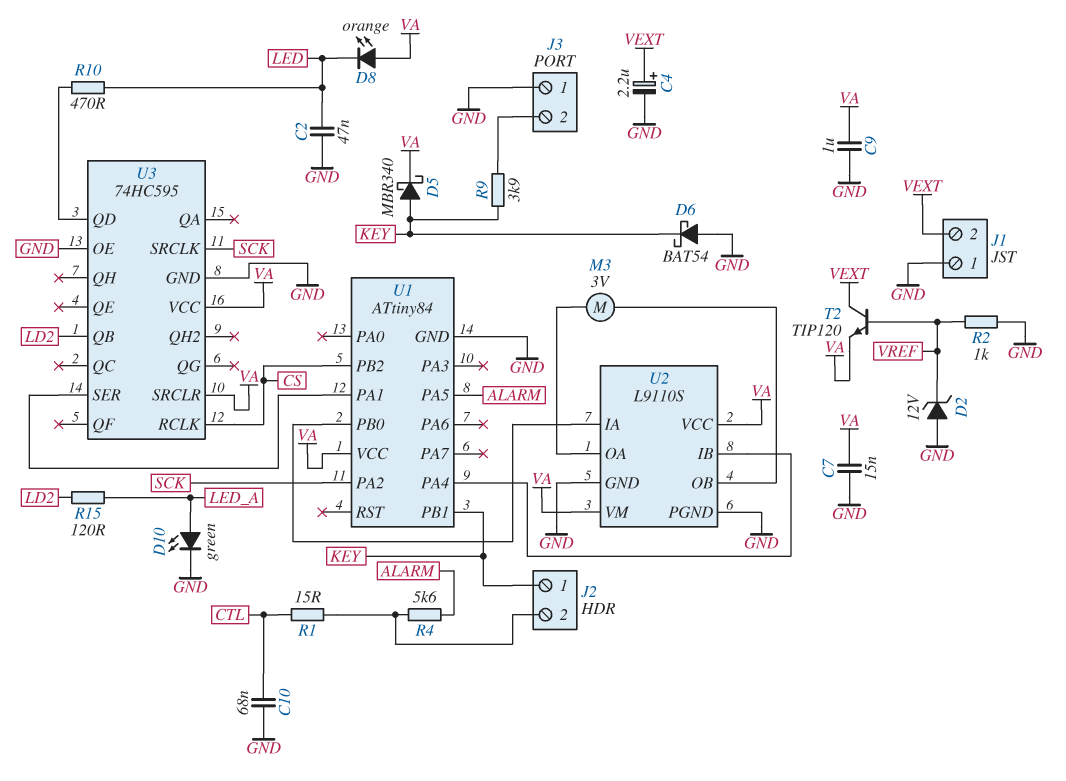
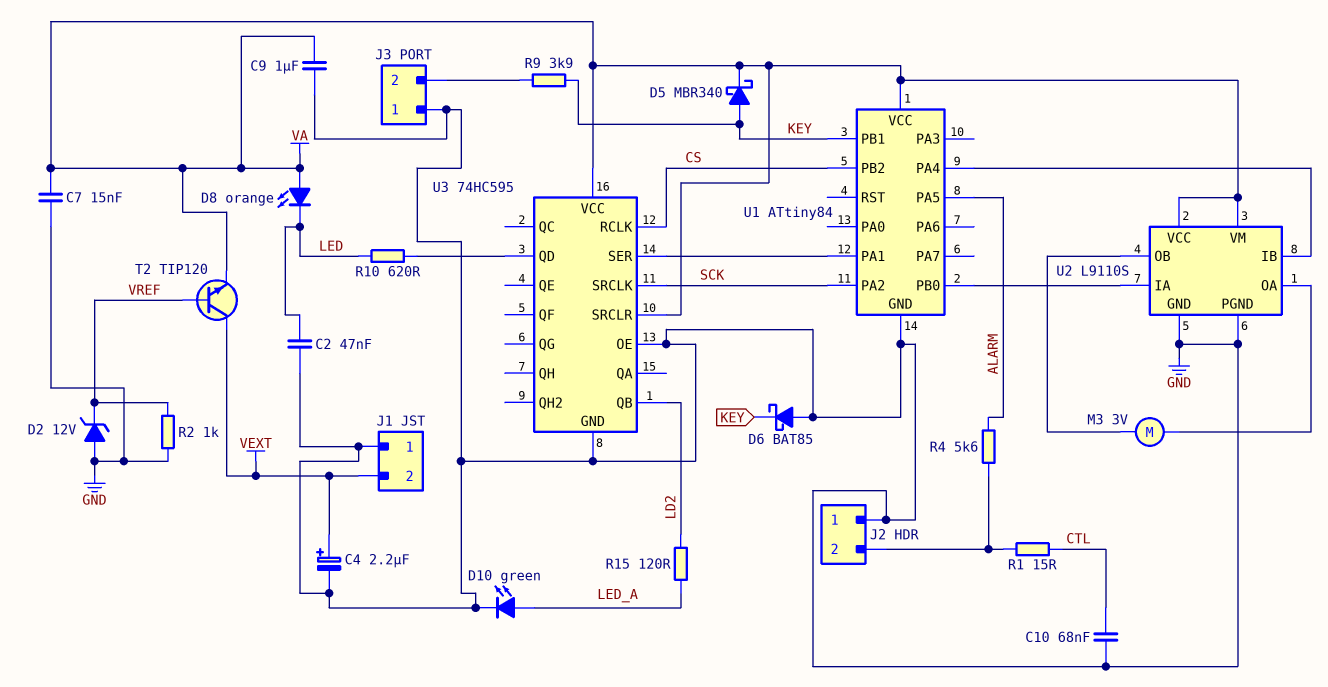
D6: schottky BAT54 (A GND, K KEY) -> schottky BAT85 (A GND, K KEY)
J2 pin 1: KEY -> GND
R10: 470 (LED, U3/QD) -> 620 (LED, U3/QD)

